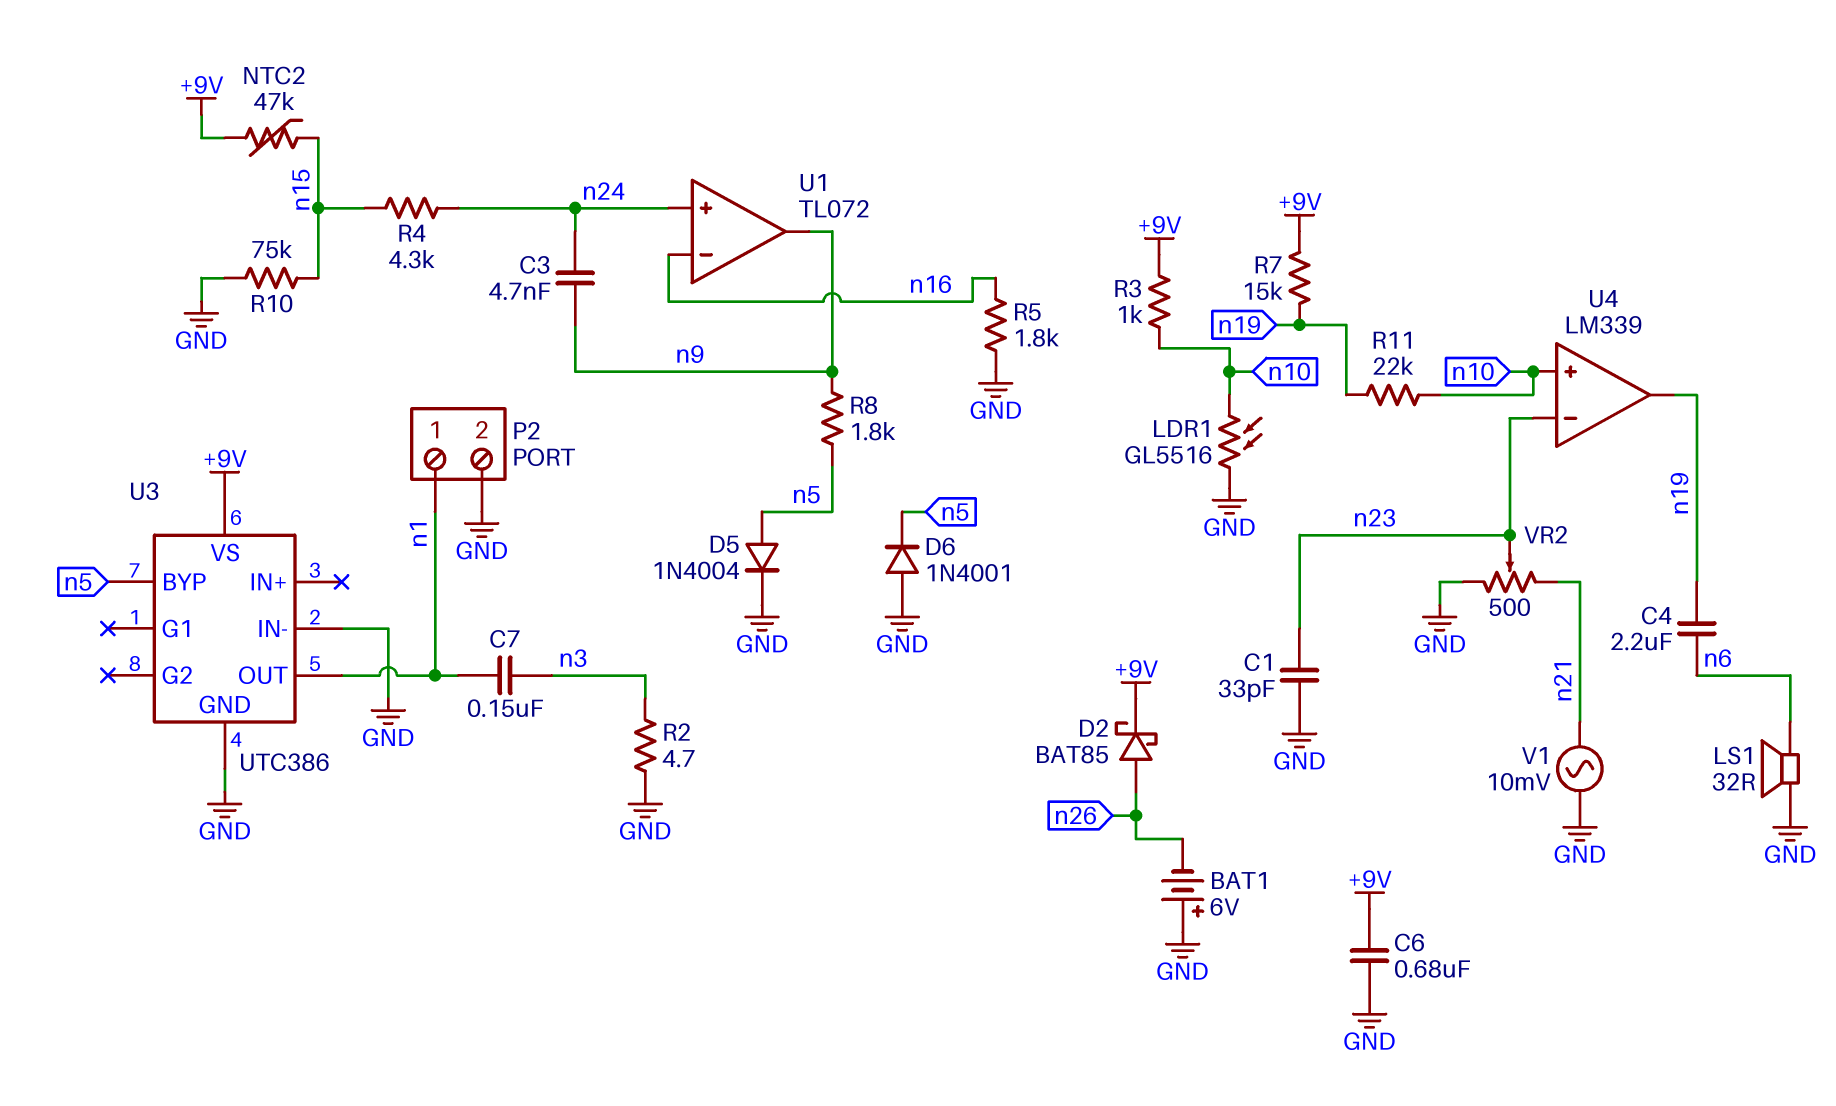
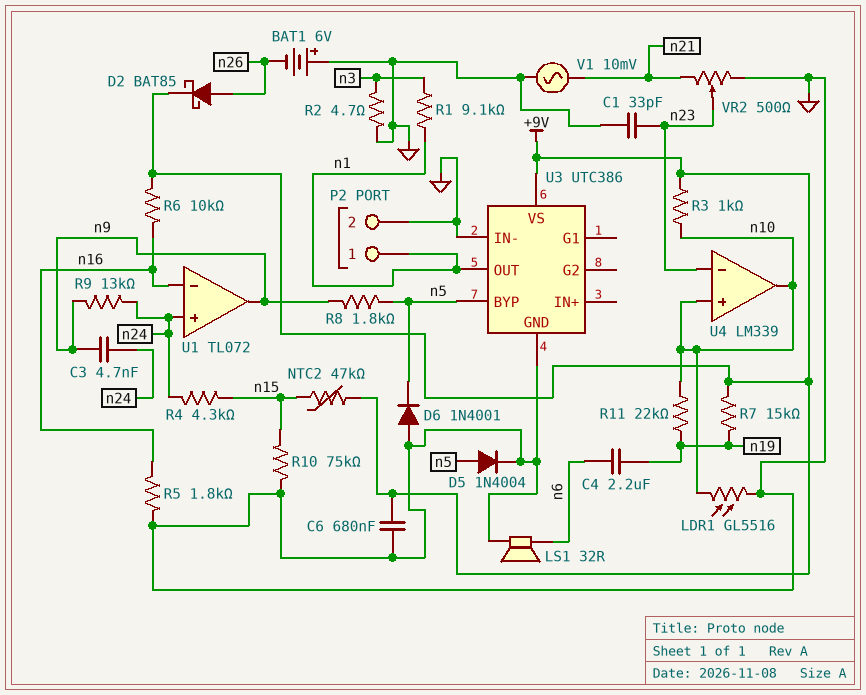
C7: 150nF (n1, n3) -> none
R1: none -> 9.1k (n1, n3)
R6: none -> 10k (+9V, n16)
R9: none -> 13k (n9, n24)
U4 pin out: n19 -> n10

